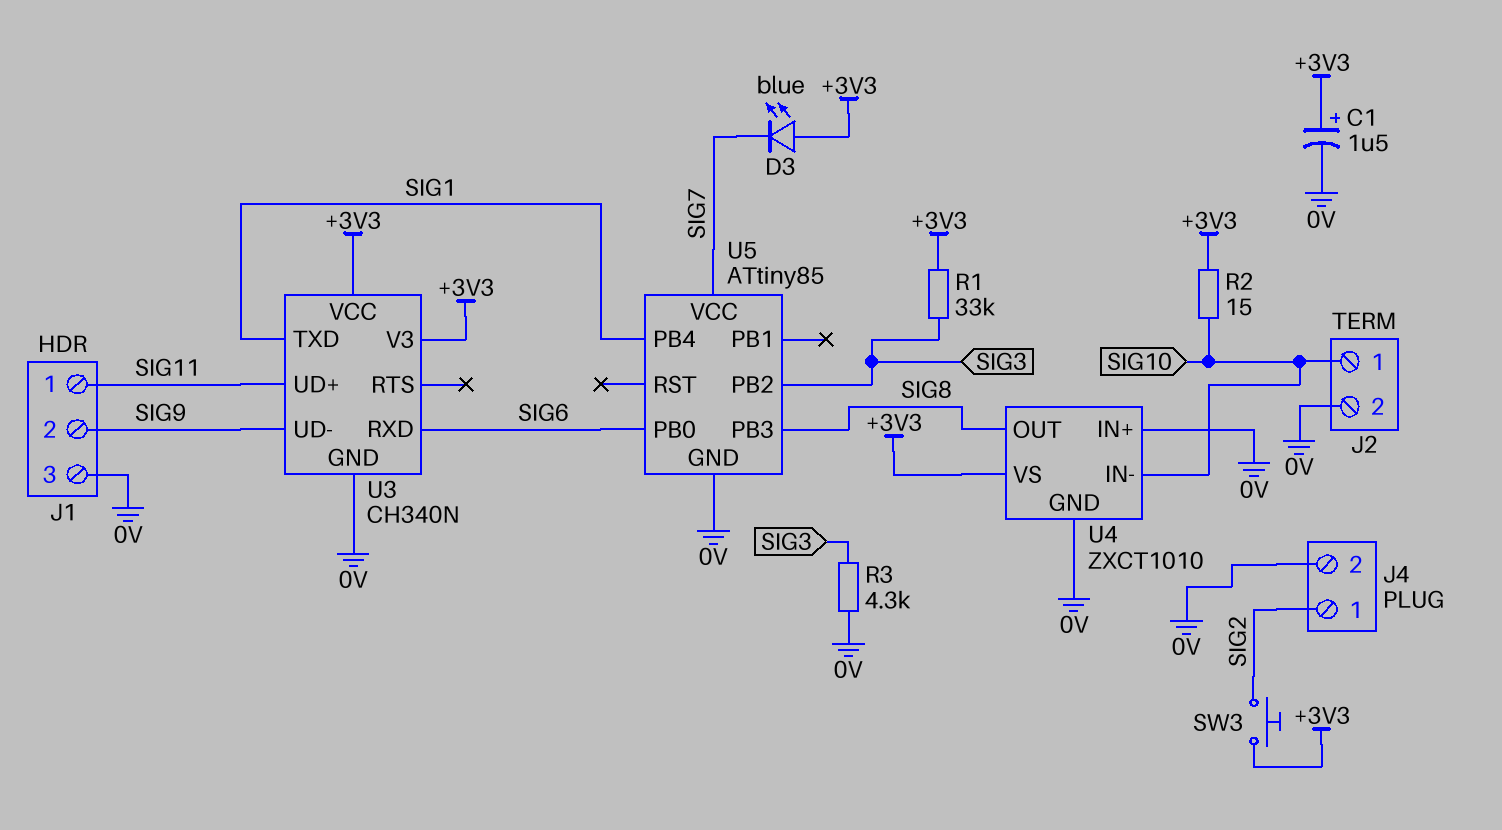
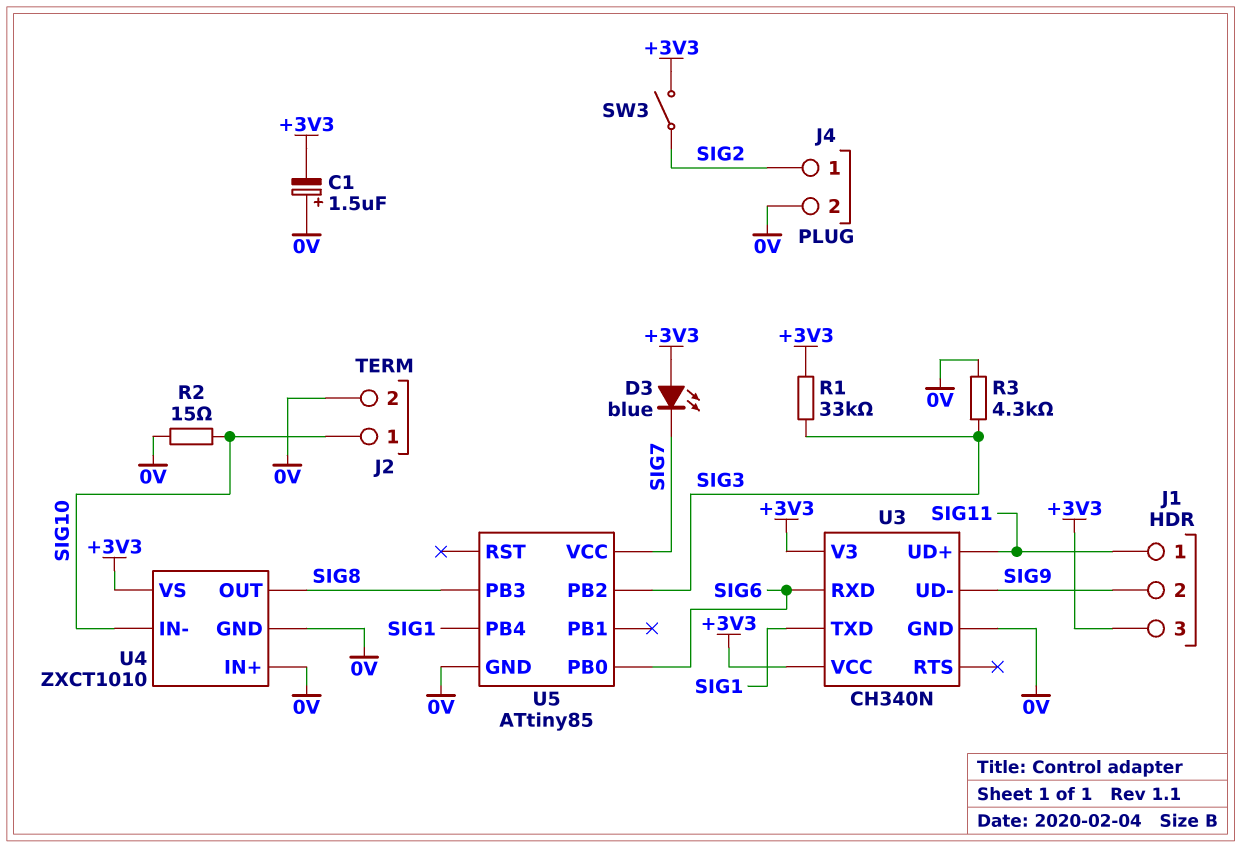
C1: 1.5uF (plus +3V3, minus 0V) -> 1.5uF (plus 0V, minus +3V3)
J1 pin 3: 0V -> +3V3
R2: 15 (+3V3, SIG10) -> 15 (0V, SIG10)
SW3: button (+3V3, SIG2) -> switch (+3V3, SIG2)

